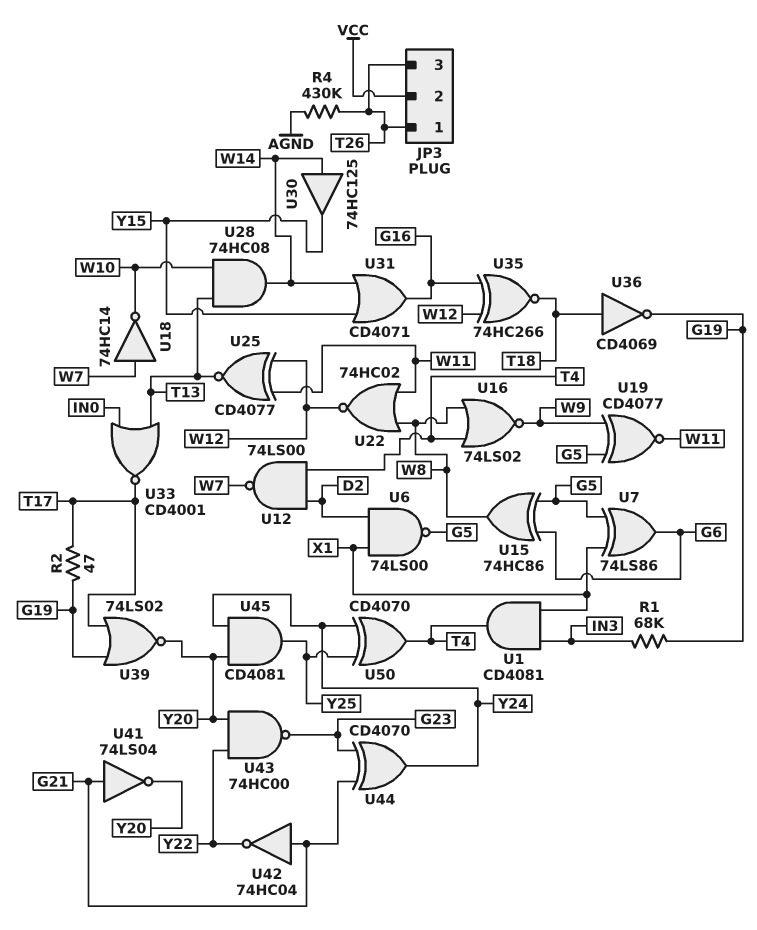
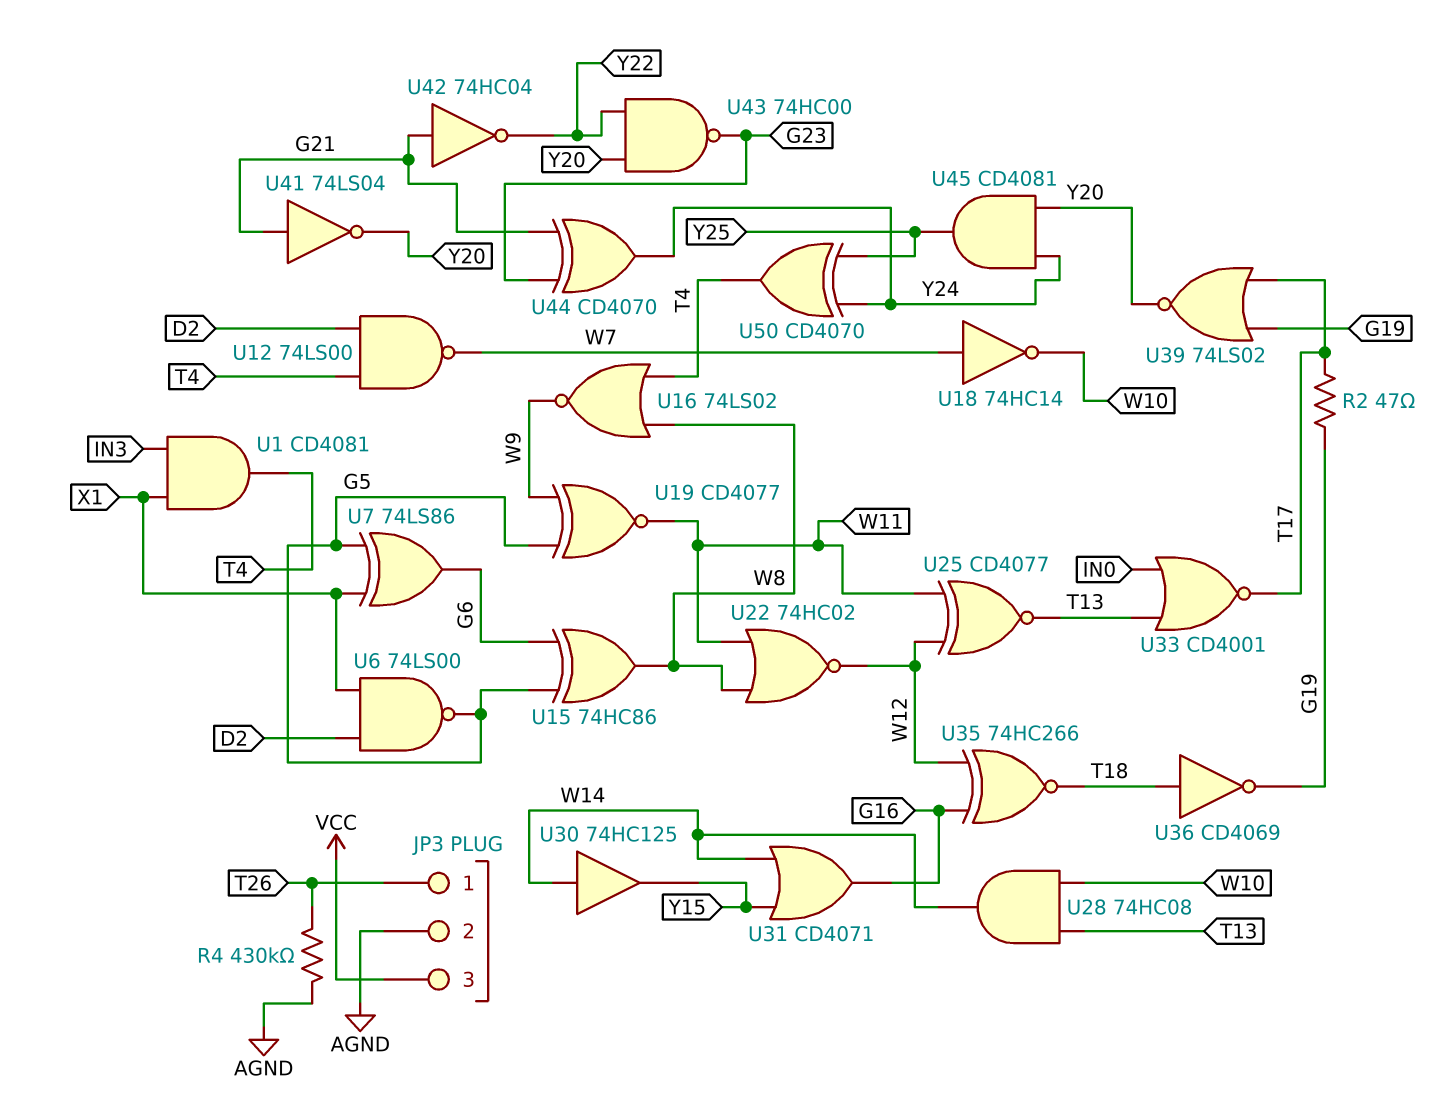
JP3 pin 2: VCC -> AGND
JP3 pin 3: T26 -> VCC
R1: 68k (G19, IN3) -> none

